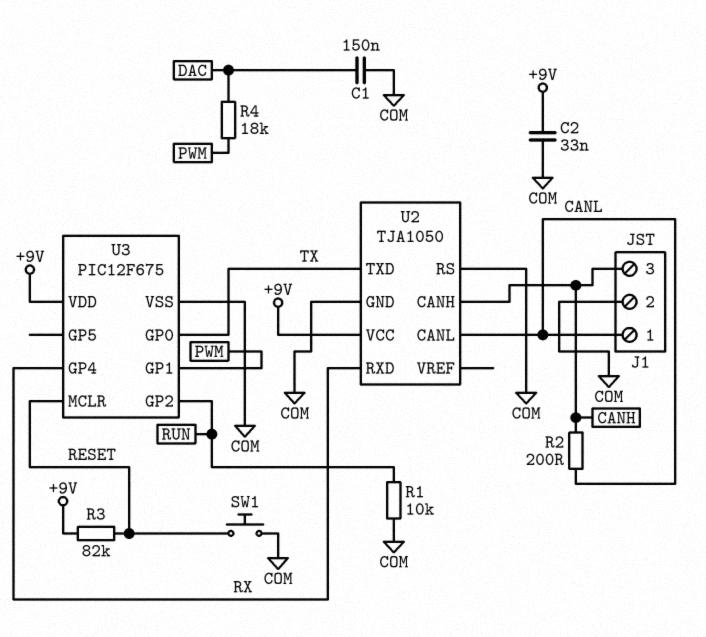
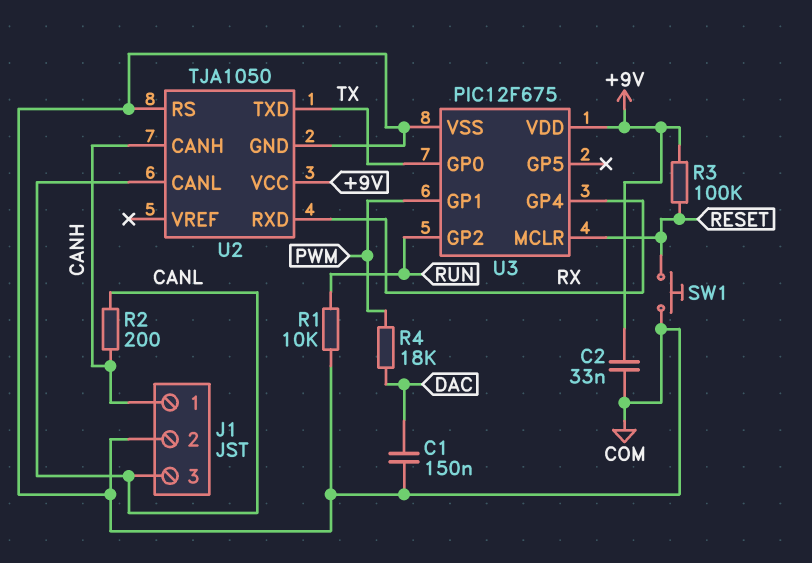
J1 pin 1: CANL -> CANH
J1 pin 3: CANH -> CANL
R3: 82k (+9V, RESET) -> 100k (+9V, RESET)

